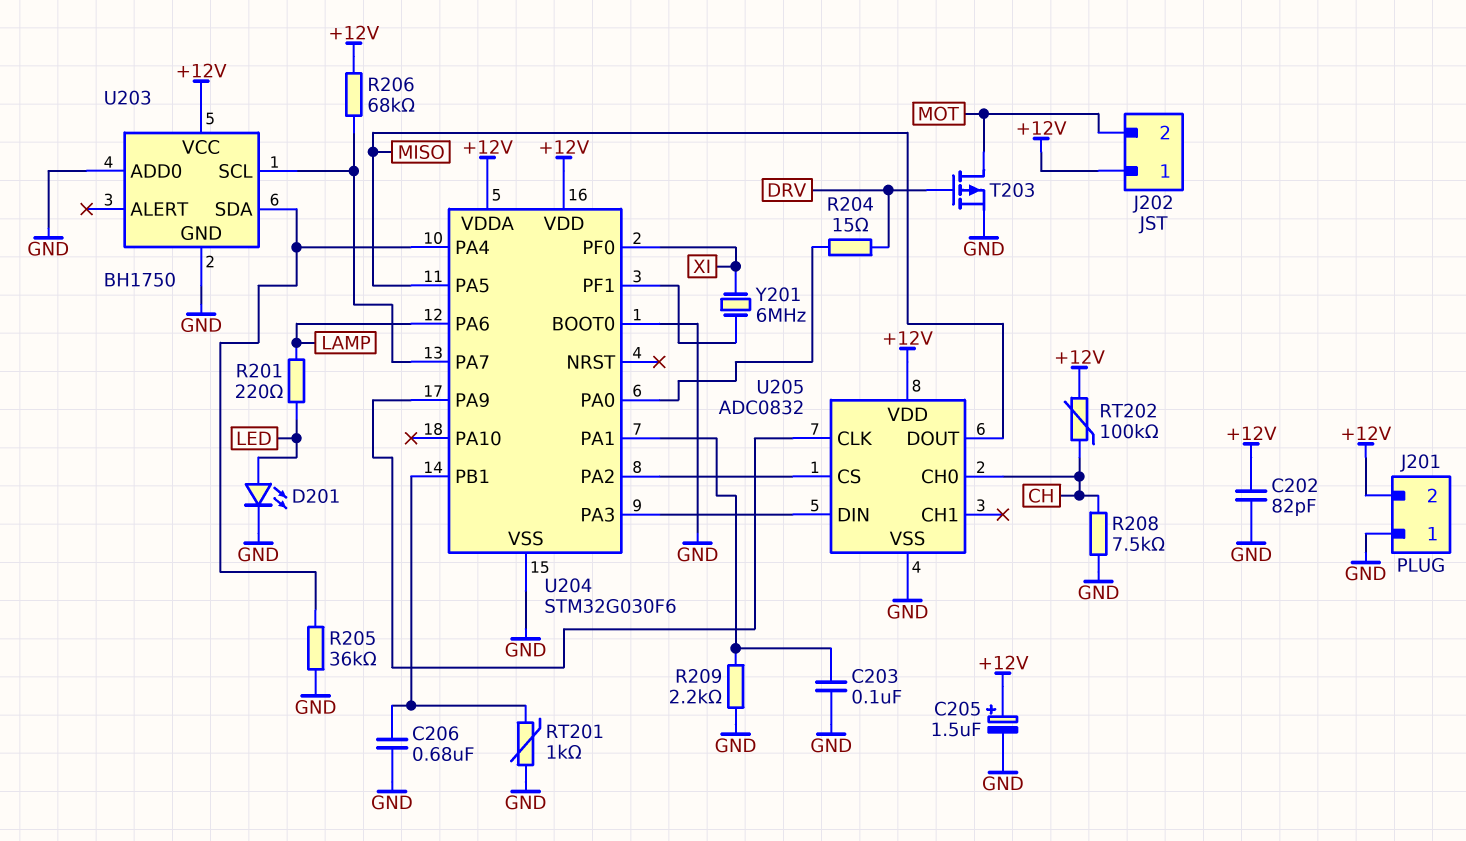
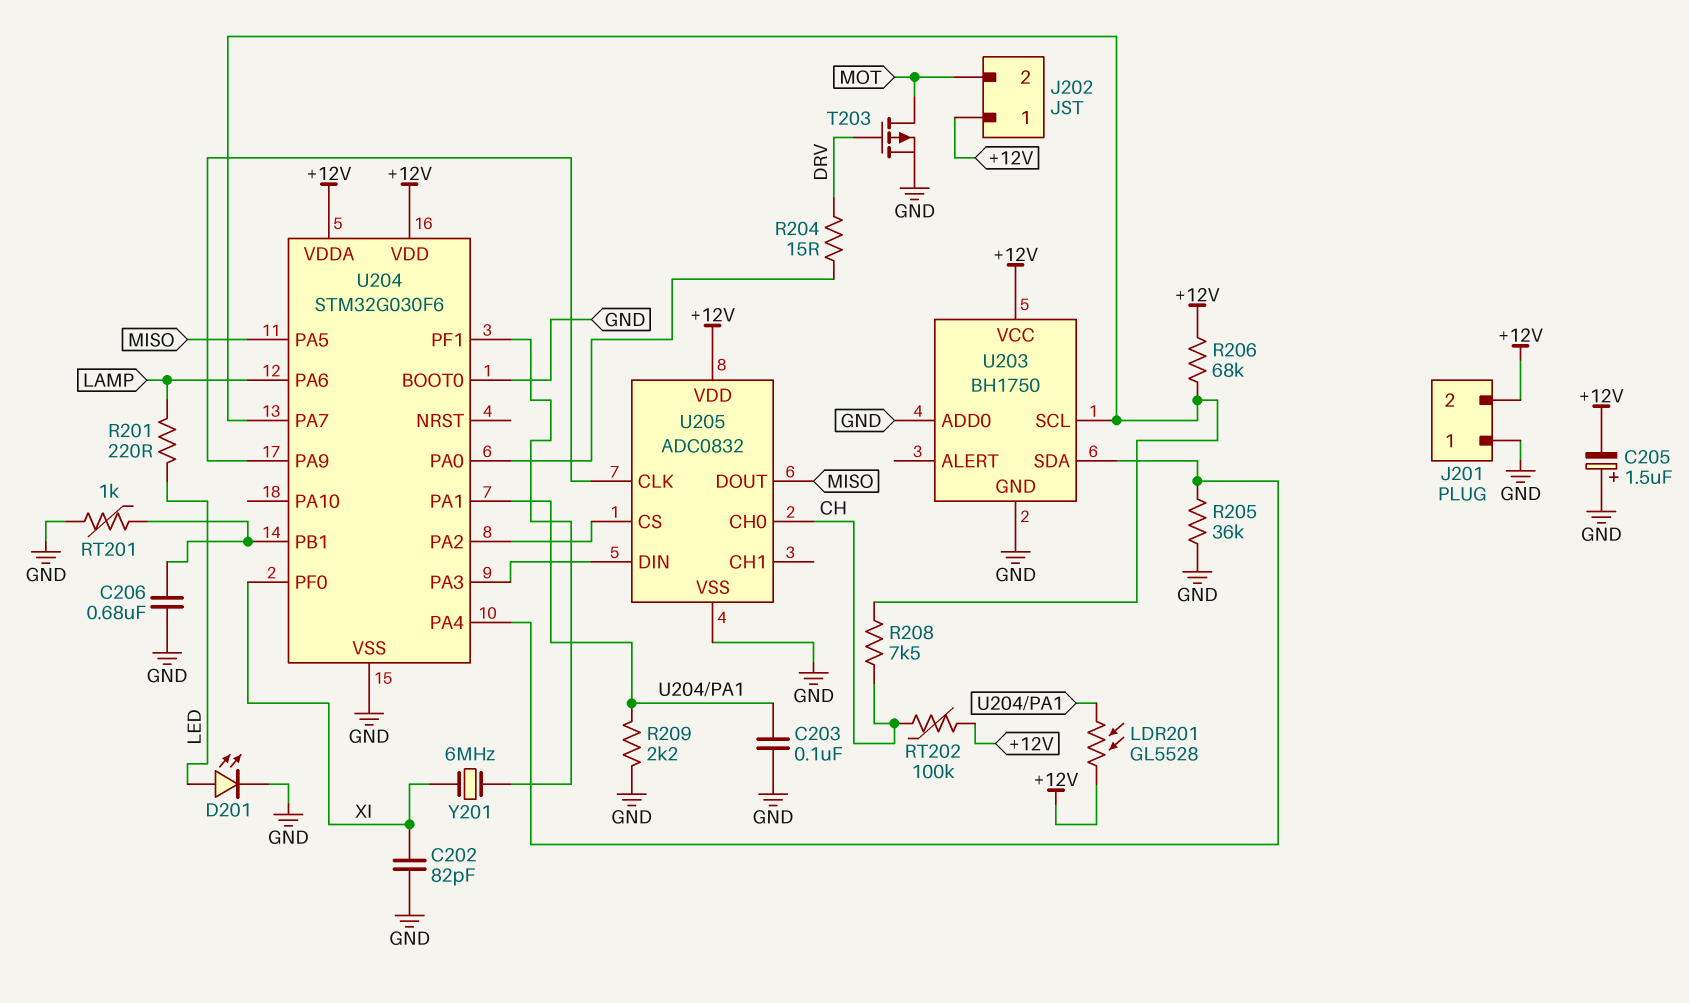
C202: 82pF (+12V, GND) -> 82pF (GND, XI)
C205: 1.5uF (plus +12V, minus GND) -> 1.5uF (plus GND, minus +12V)
LDR201: none -> GL5528 (+12V, U204/PA1)
R208: 7.5k (CH, GND) -> 7.5k (CH, U203/SCL)

